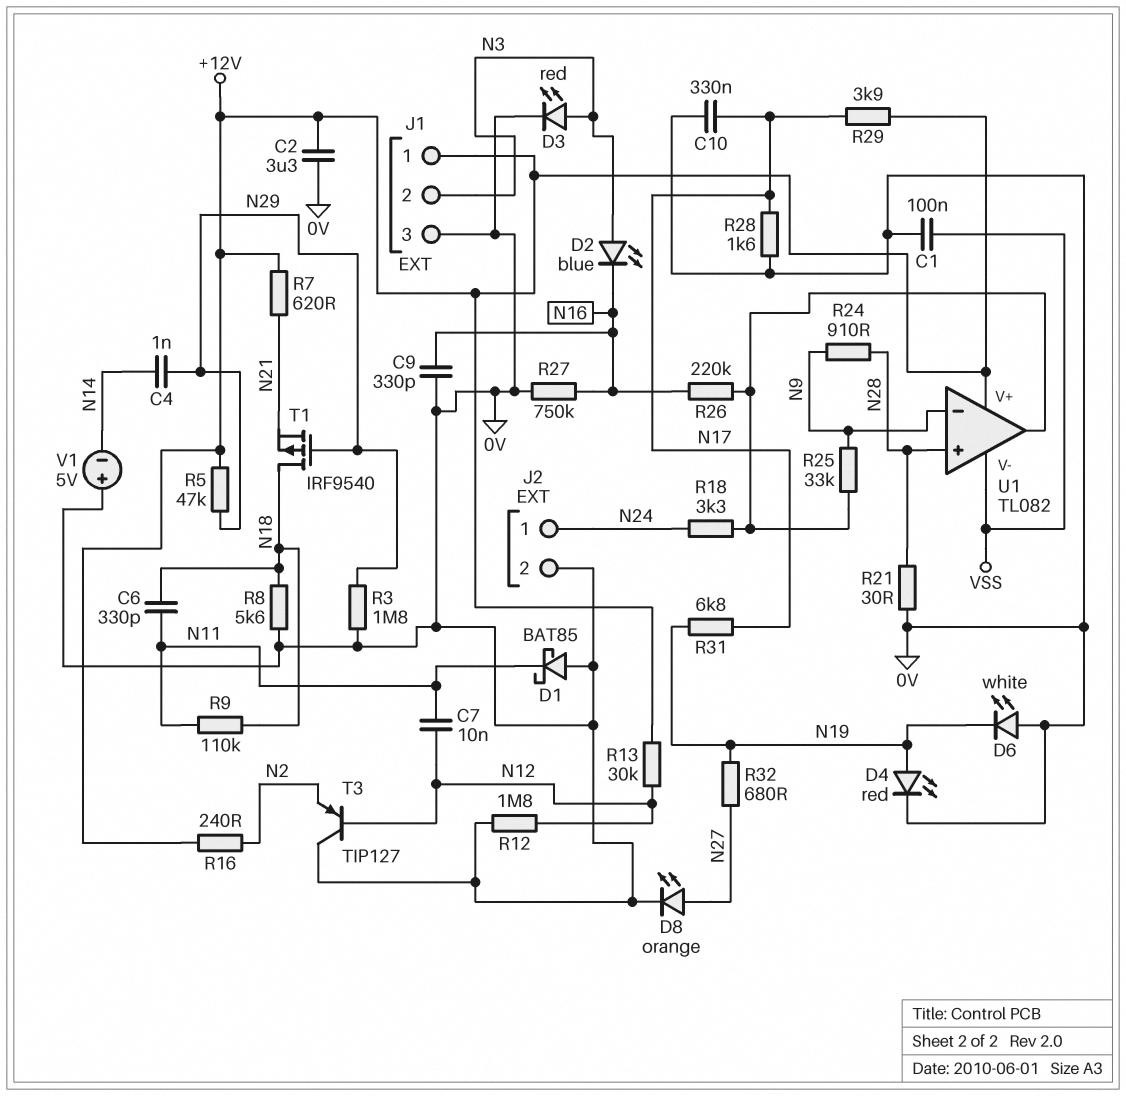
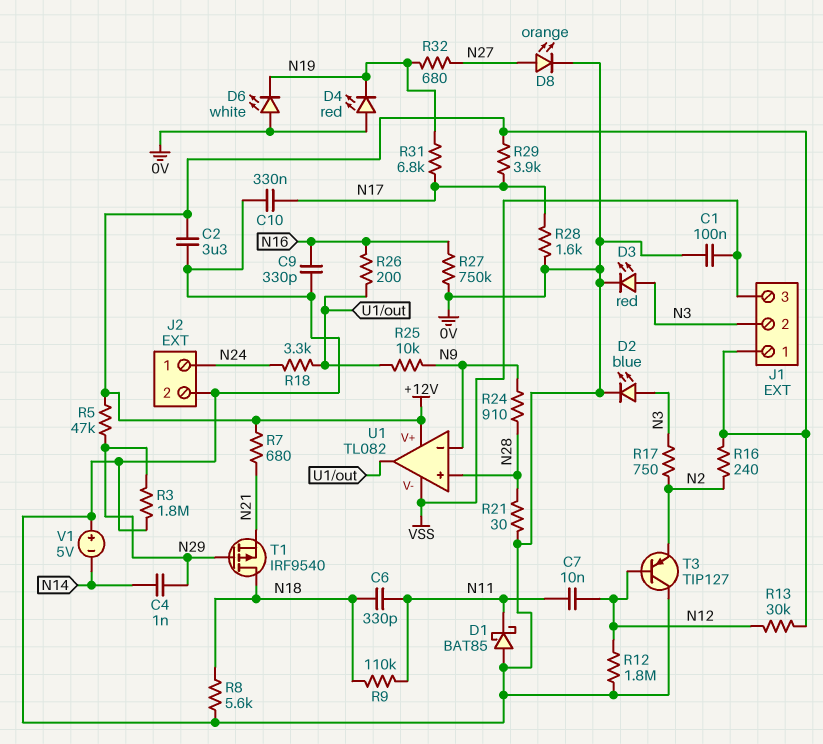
D2: LED blue (A N3, K N16) -> LED blue (A N3, K 0V)
D4: LED red (A N19, K 0V) -> LED red (A 0V, K N19)
J1 pin 3: 0V -> VSS
R7: 620 (+12V, N21) -> 680 (+12V, N21)
R17: none -> 750 (N2, N3)
R25: 33k (N9, U1/out) -> 10k (N9, U1/out)
R26: 220k (N16, U1/out) -> 200 (N16, U1/out)

